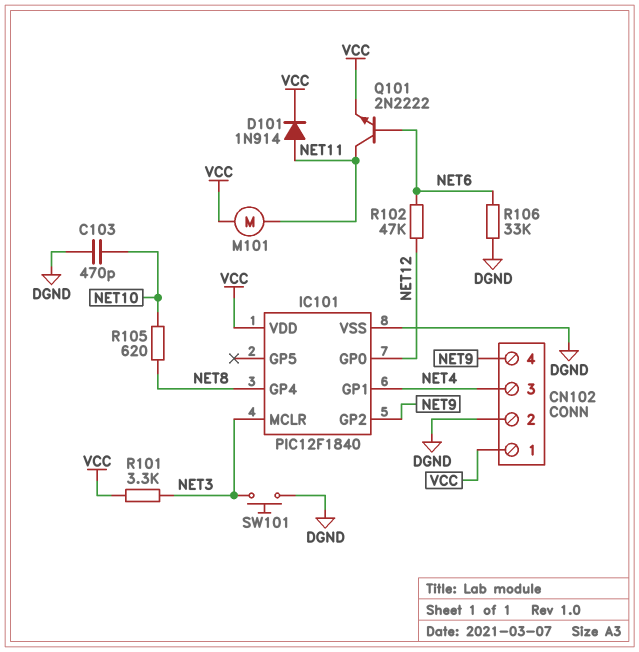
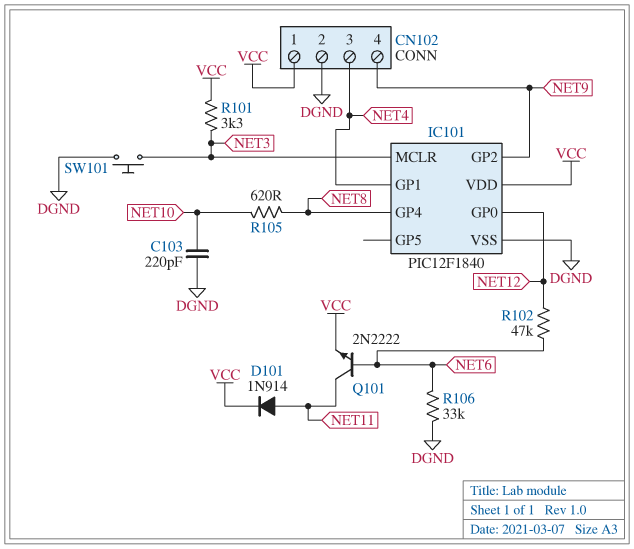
C103: 470pF (DGND, NET10) -> 220pF (DGND, NET10)
M101: motor (NET11, VCC) -> none

